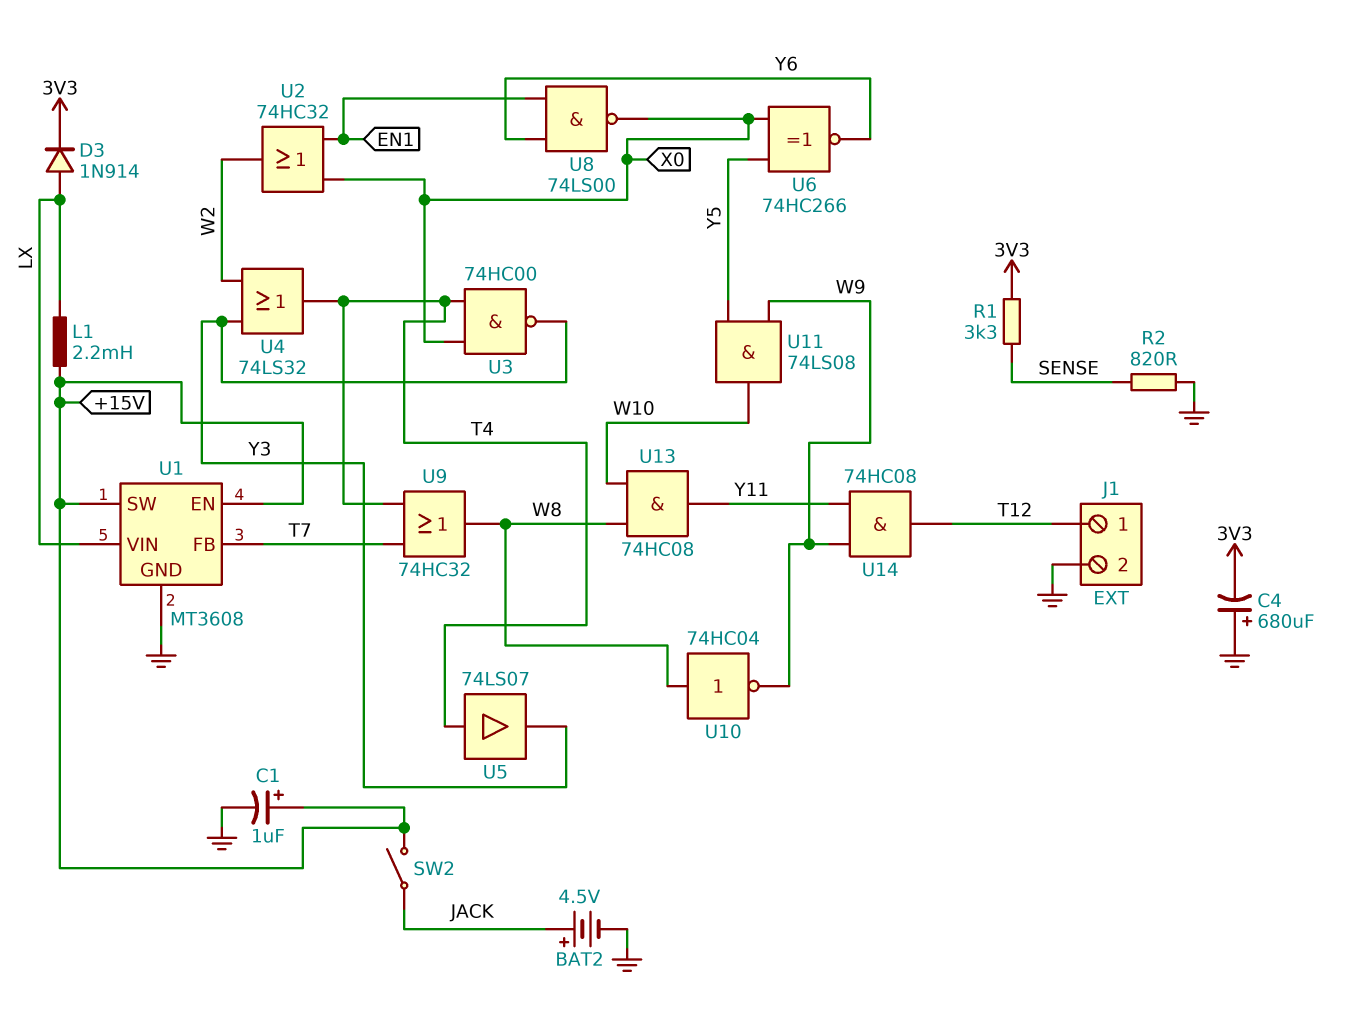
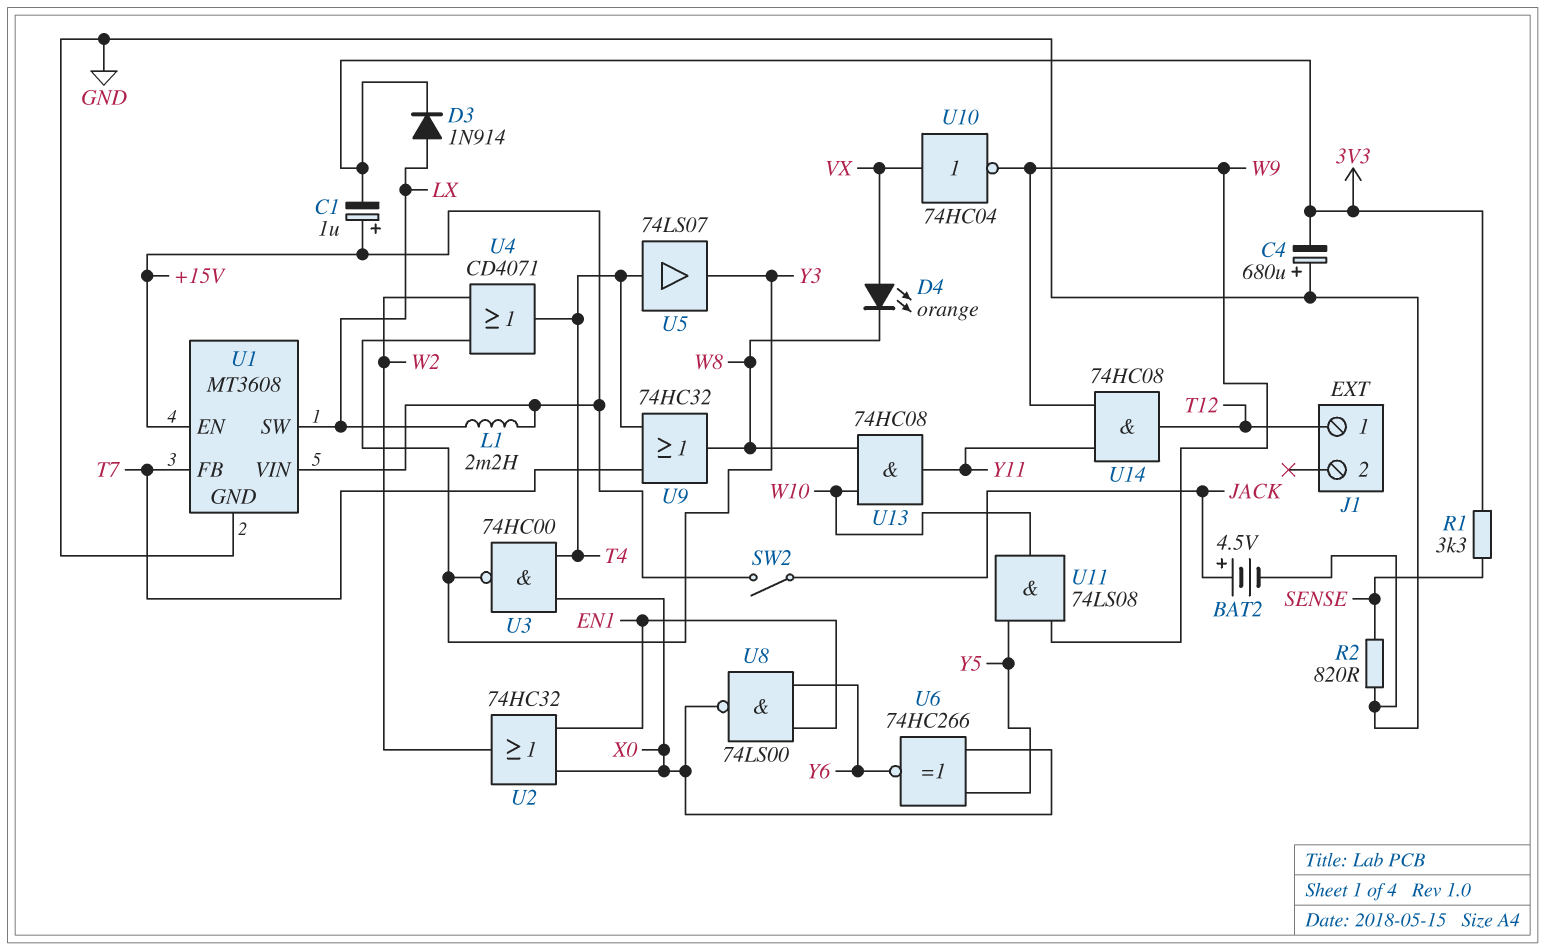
C1: 1uF (plus +15V, minus GND) -> 1uF (plus +15V, minus 3V3)
D4: none -> LED orange (A VX, K W8)
J1 pin 2: GND -> none
U1 pin SW: +15V -> LX
U1 pin VIN: LX -> +15V
U4: OR 74LS32 (in W2, in Y3, out T4) -> OR CD4071 (in W2, in Y3, out T4)
U10: NOT 74HC04 (in W8, out W9) -> NOT 74HC04 (in VX, out W9)

